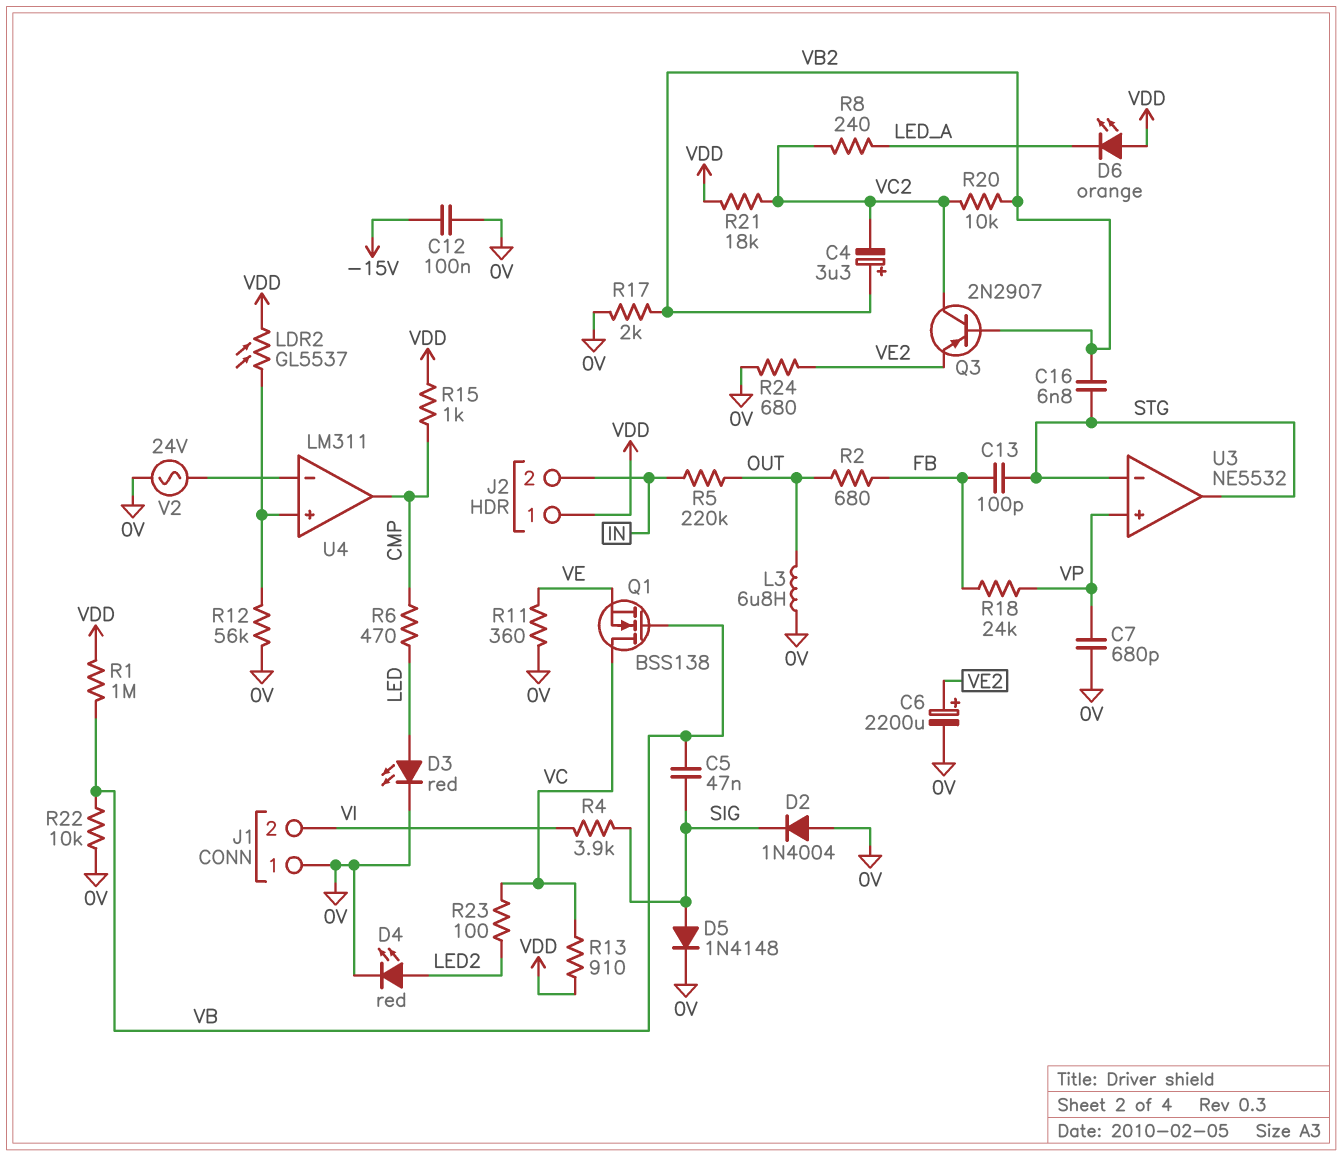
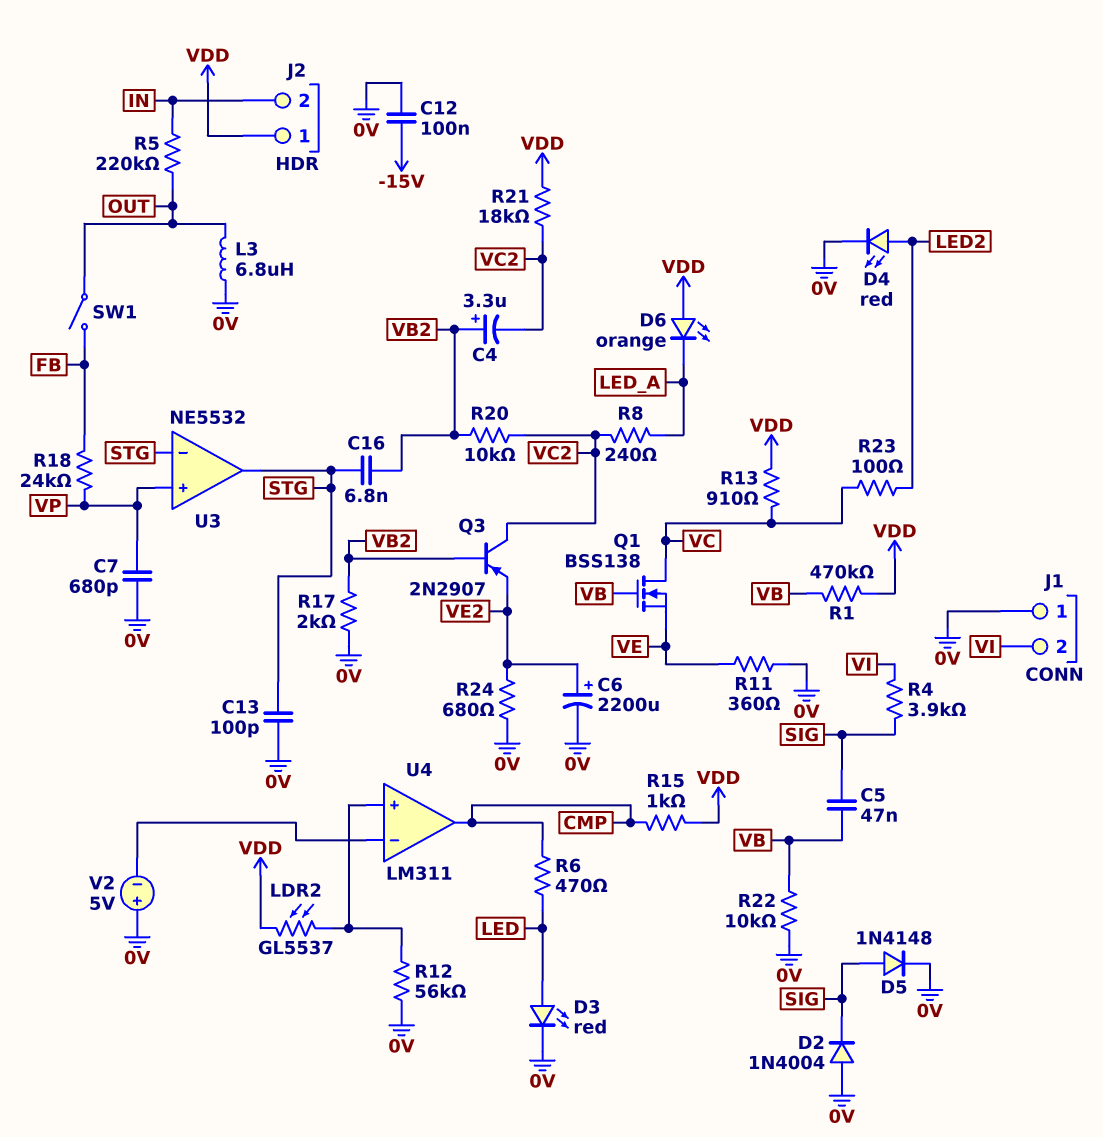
C13: 100pF (FB, STG) -> 100pF (0V, STG)
R1: 1M (VB, VDD) -> 470k (VB, VDD)
R2: 680 (FB, OUT) -> none
SW1: none -> switch (FB, OUT)
V2: AC 24V (0V, U4/in-) -> 5V (plus 0V, minus U4/in-)

